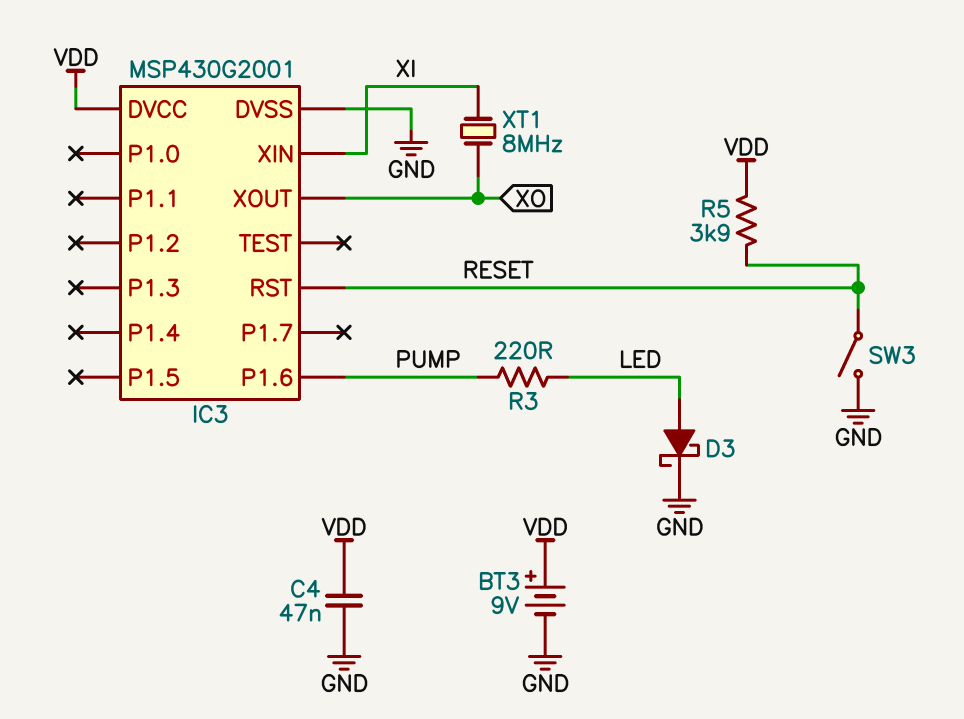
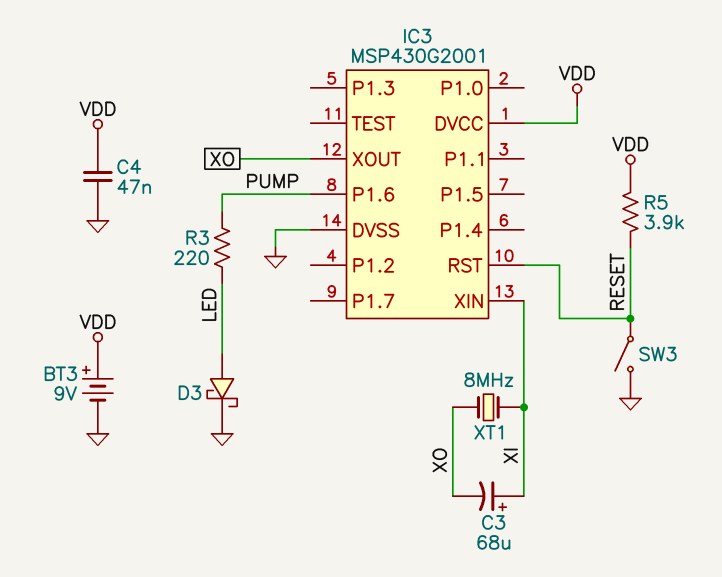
C3: none -> 68uF (plus XI, minus XO)

